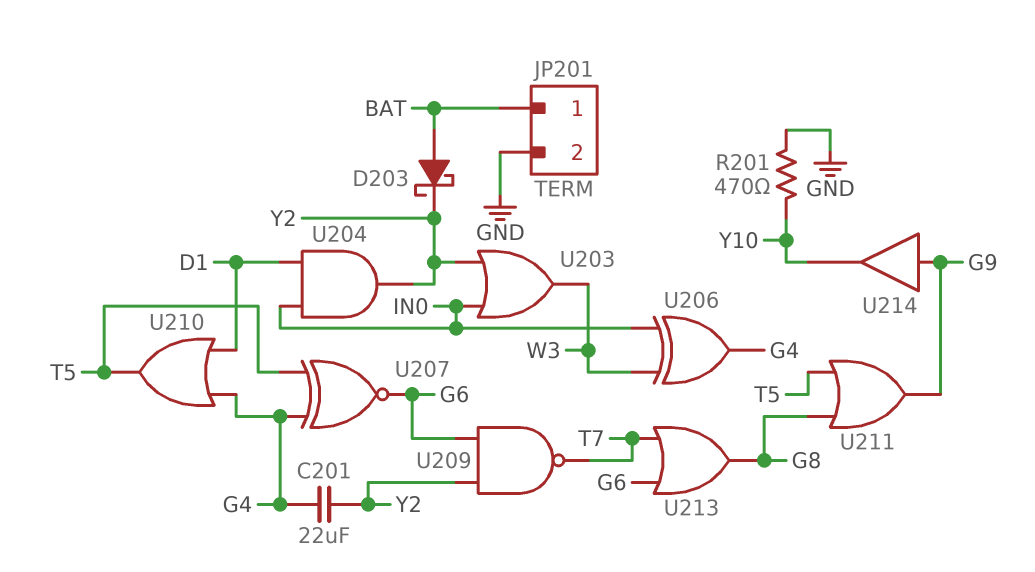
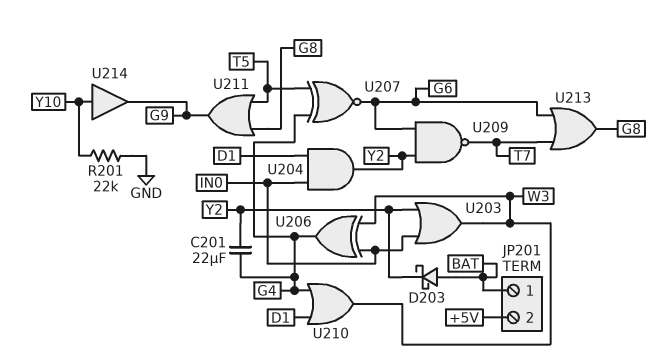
JP201 pin 2: GND -> +5V
R201: 470 (GND, Y10) -> 22k (GND, Y10)
U210: OR (in D1, in G4, out T5) -> OR (in D1, in G4, out W3)
U214: buffer (in G9, out Y10) -> buffer (in Y10, out G9)

